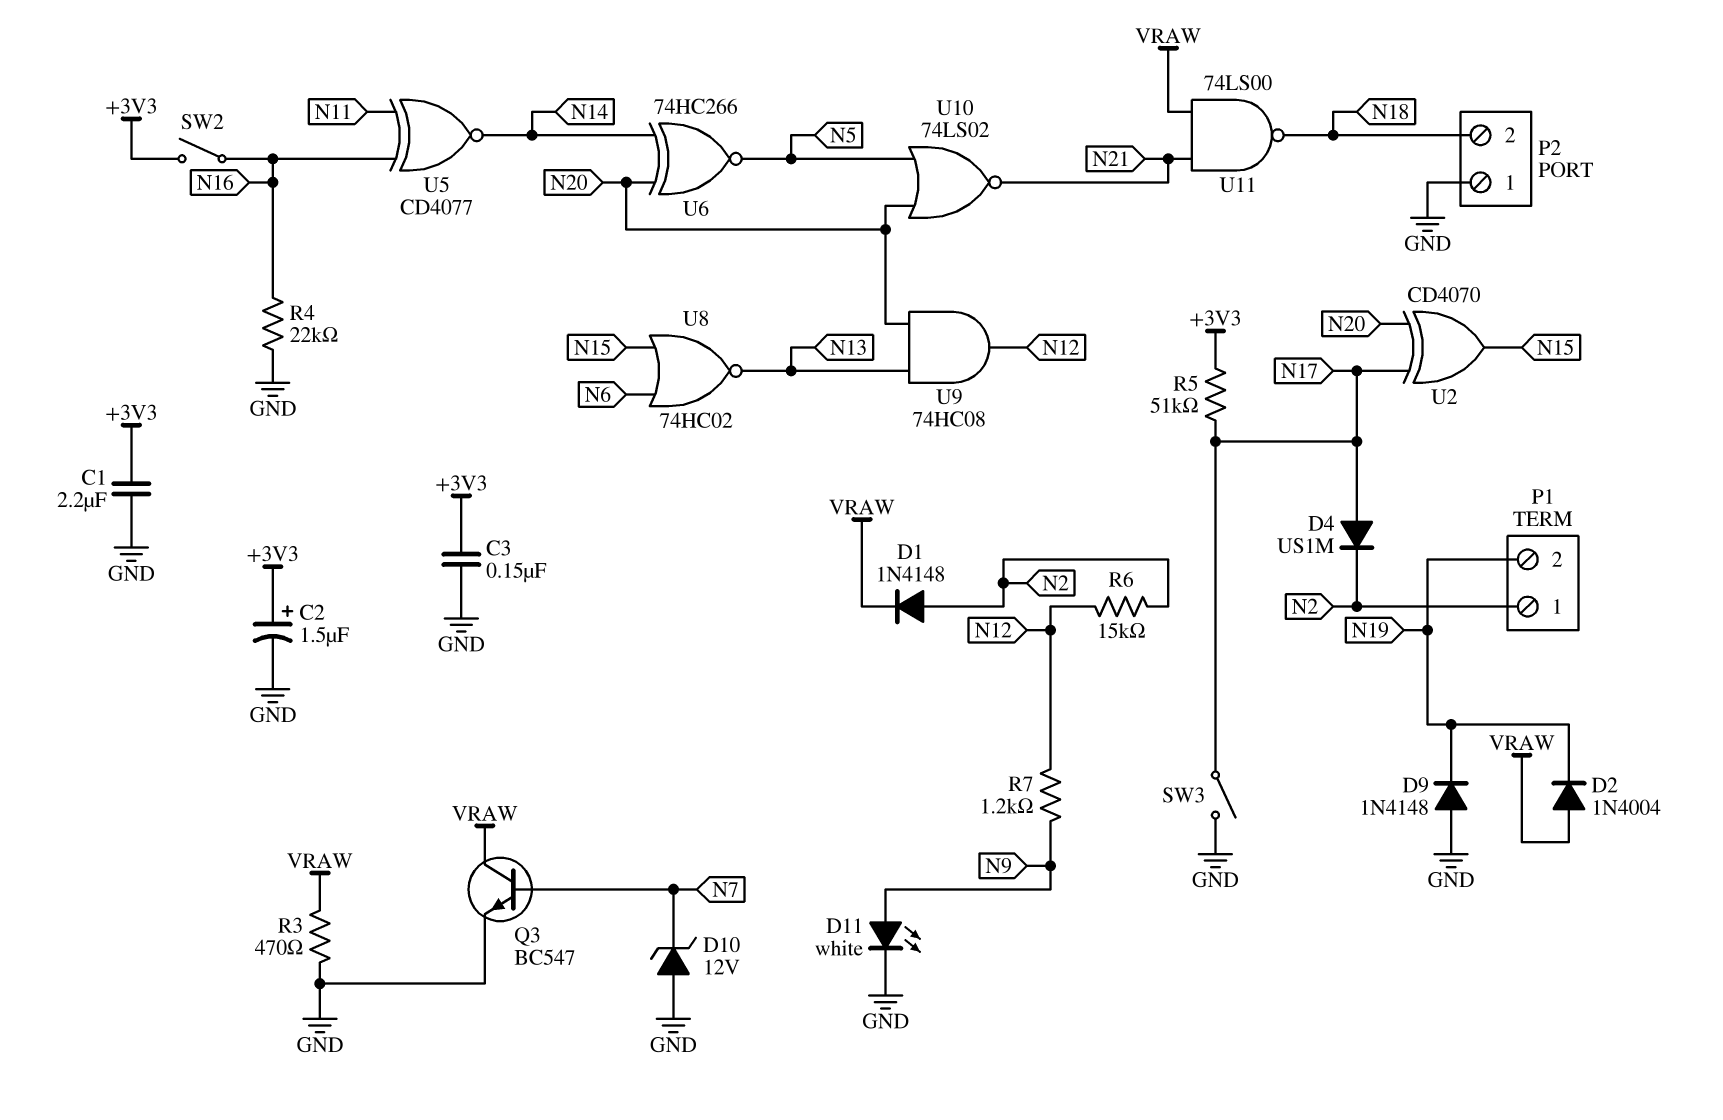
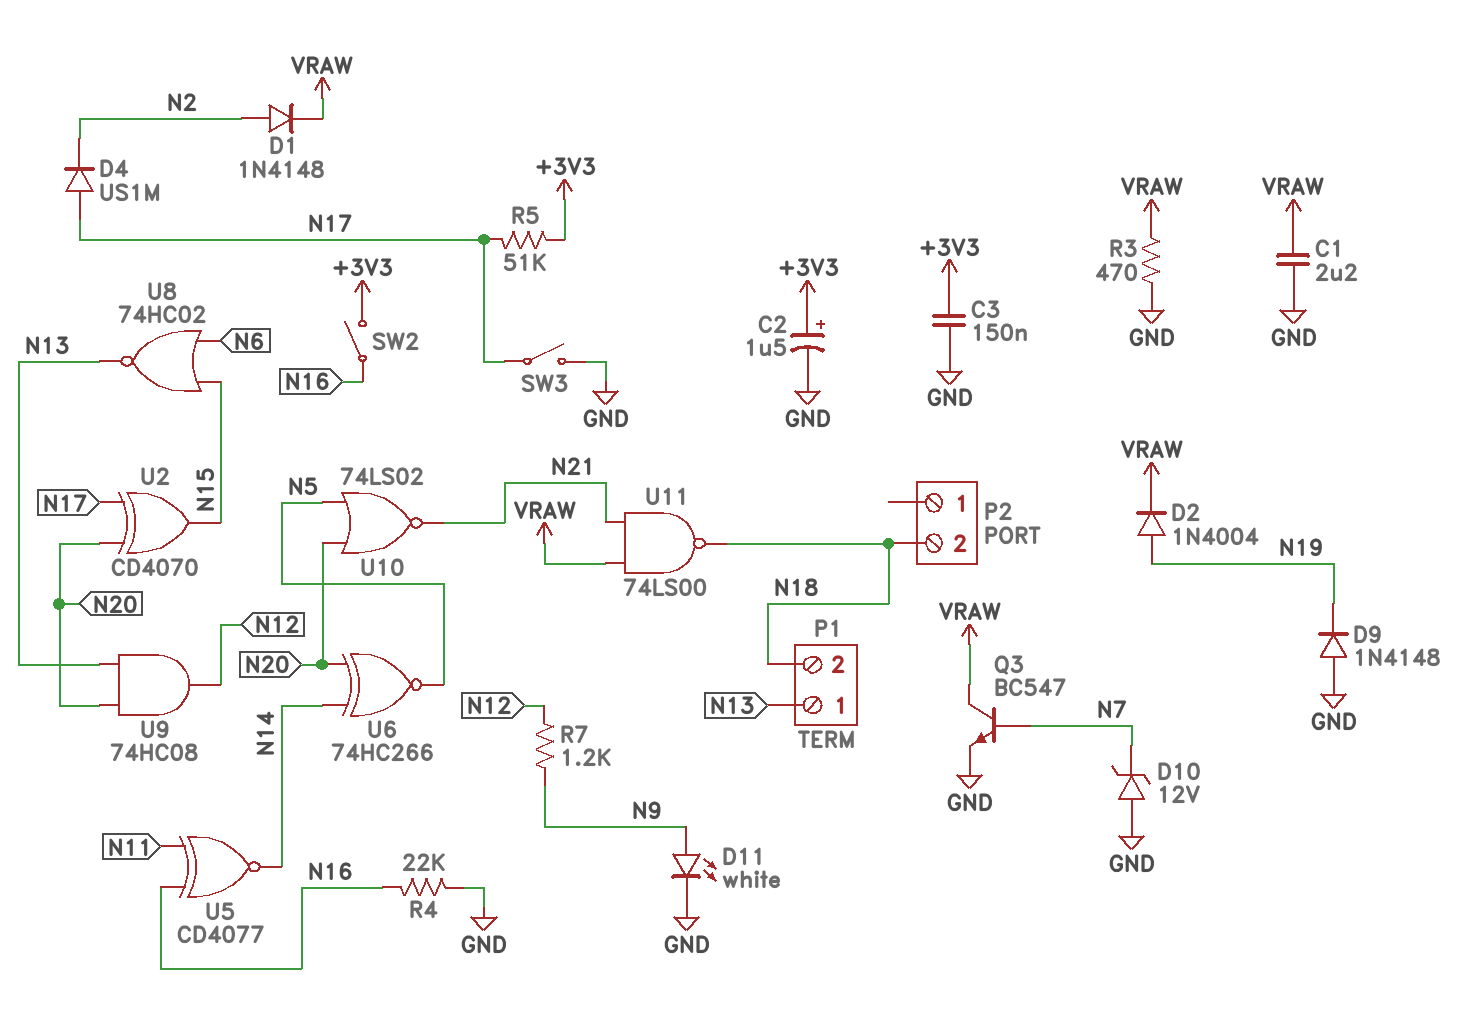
C1: 2.2uF (+3V3, GND) -> 2.2uF (GND, VRAW)
D2: diode 1N4004 (A VRAW, K N19) -> diode 1N4004 (A N19, K VRAW)
P1 pin 1: N2 -> N13
P1 pin 2: N19 -> N18
P2 pin 1: GND -> none
R6: 15k (N2, N12) -> none

